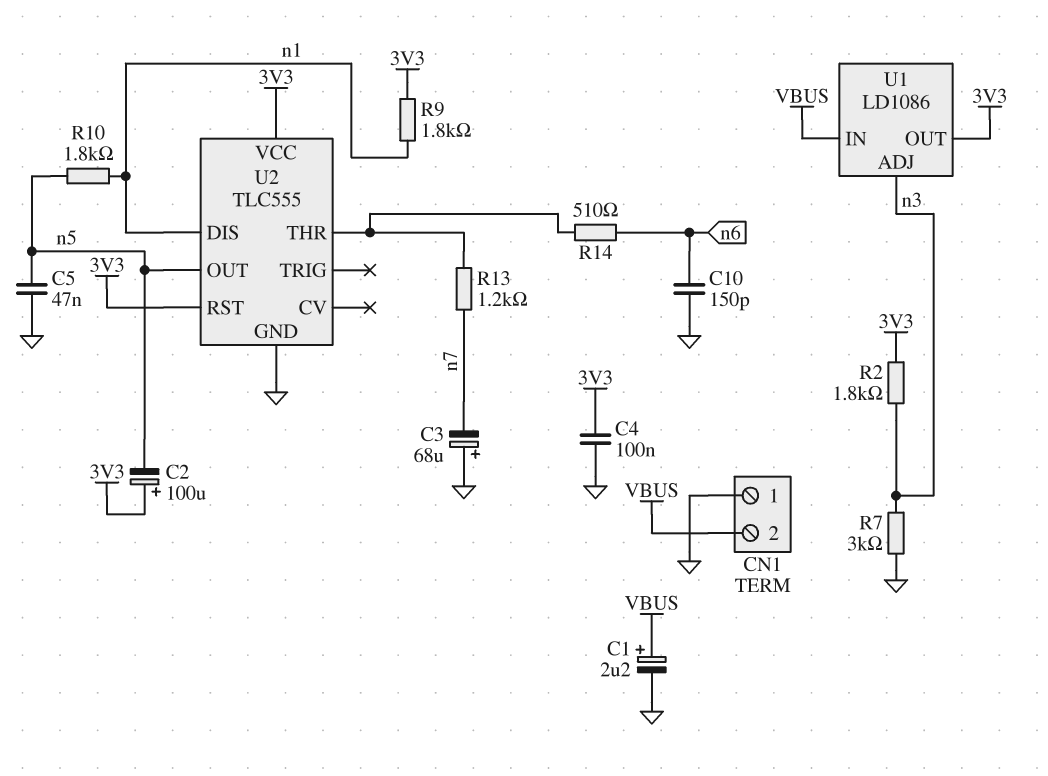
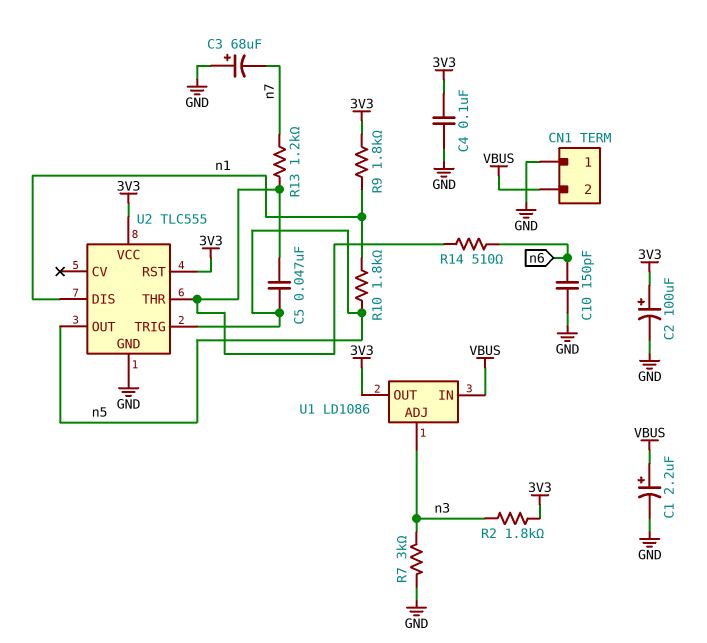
C2: 100uF (plus 3V3, minus n5) -> 100uF (plus 3V3, minus GND)
C5: 47nF (GND, n5) -> 47nF (U2/THR, n5)
U2 pin TRIG: none -> n5

